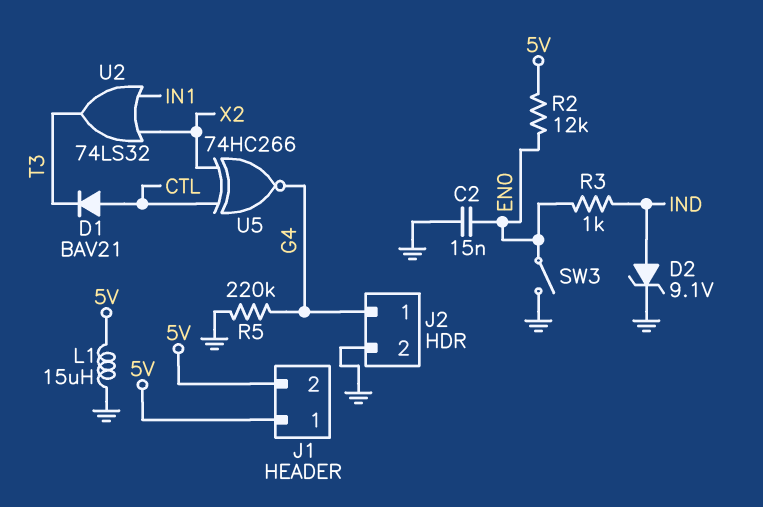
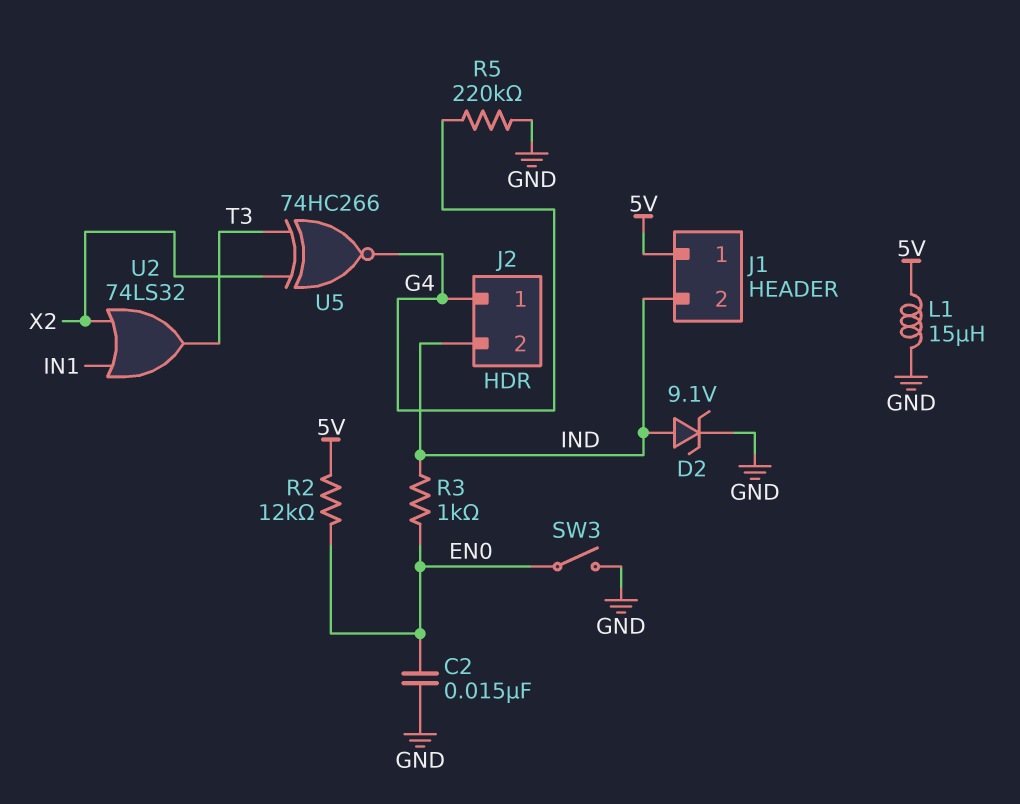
D1: diode BAV21 (A CTL, K T3) -> none
J1 pin 2: 5V -> IND
J2 pin 2: GND -> IND
U5: XNOR 74HC266 (in CTL, in X2, out G4) -> XNOR 74HC266 (in T3, in X2, out G4)

